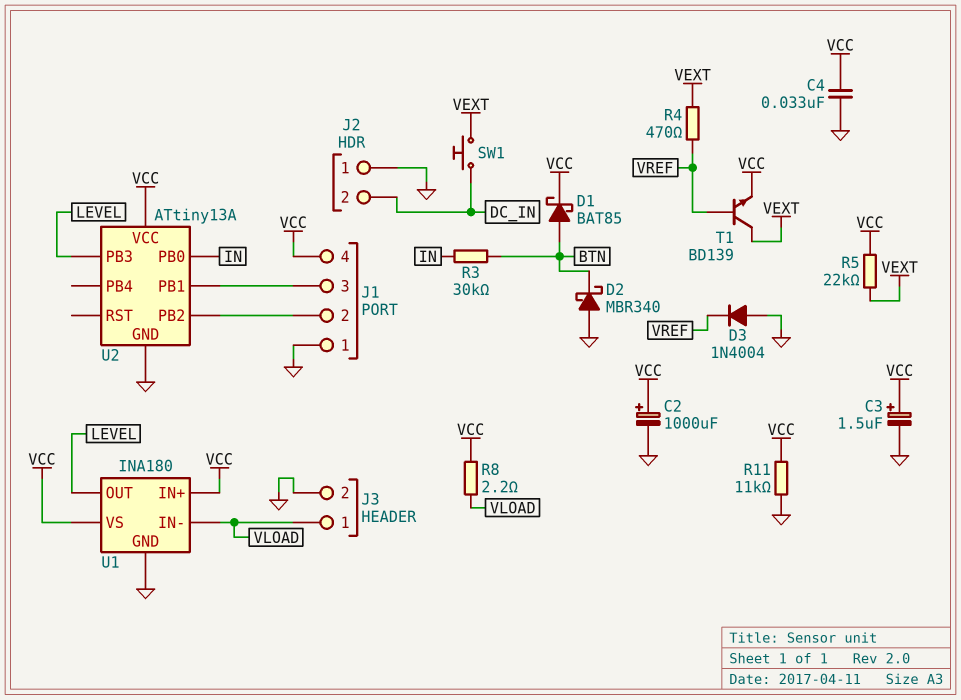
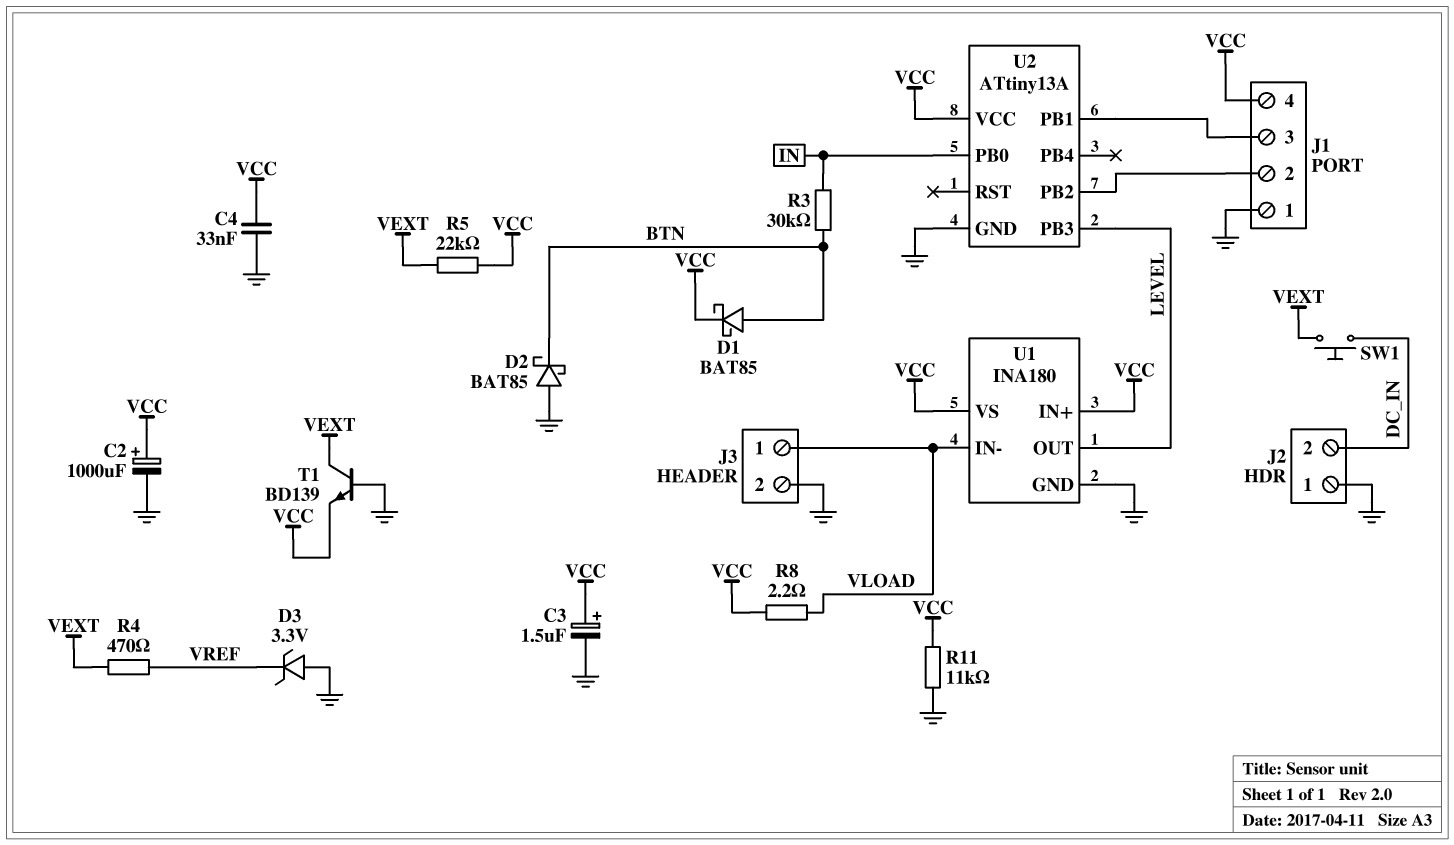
D2: schottky MBR340 (A GND, K BTN) -> schottky BAT85 (A GND, K BTN)
D3: diode 1N4004 (A GND, K VREF) -> zener 3.3V (A GND, K VREF)
T1: NPN BD139 (B VREF, C VEXT, E VCC) -> NPN BD139 (B GND, C VEXT, E VCC)

